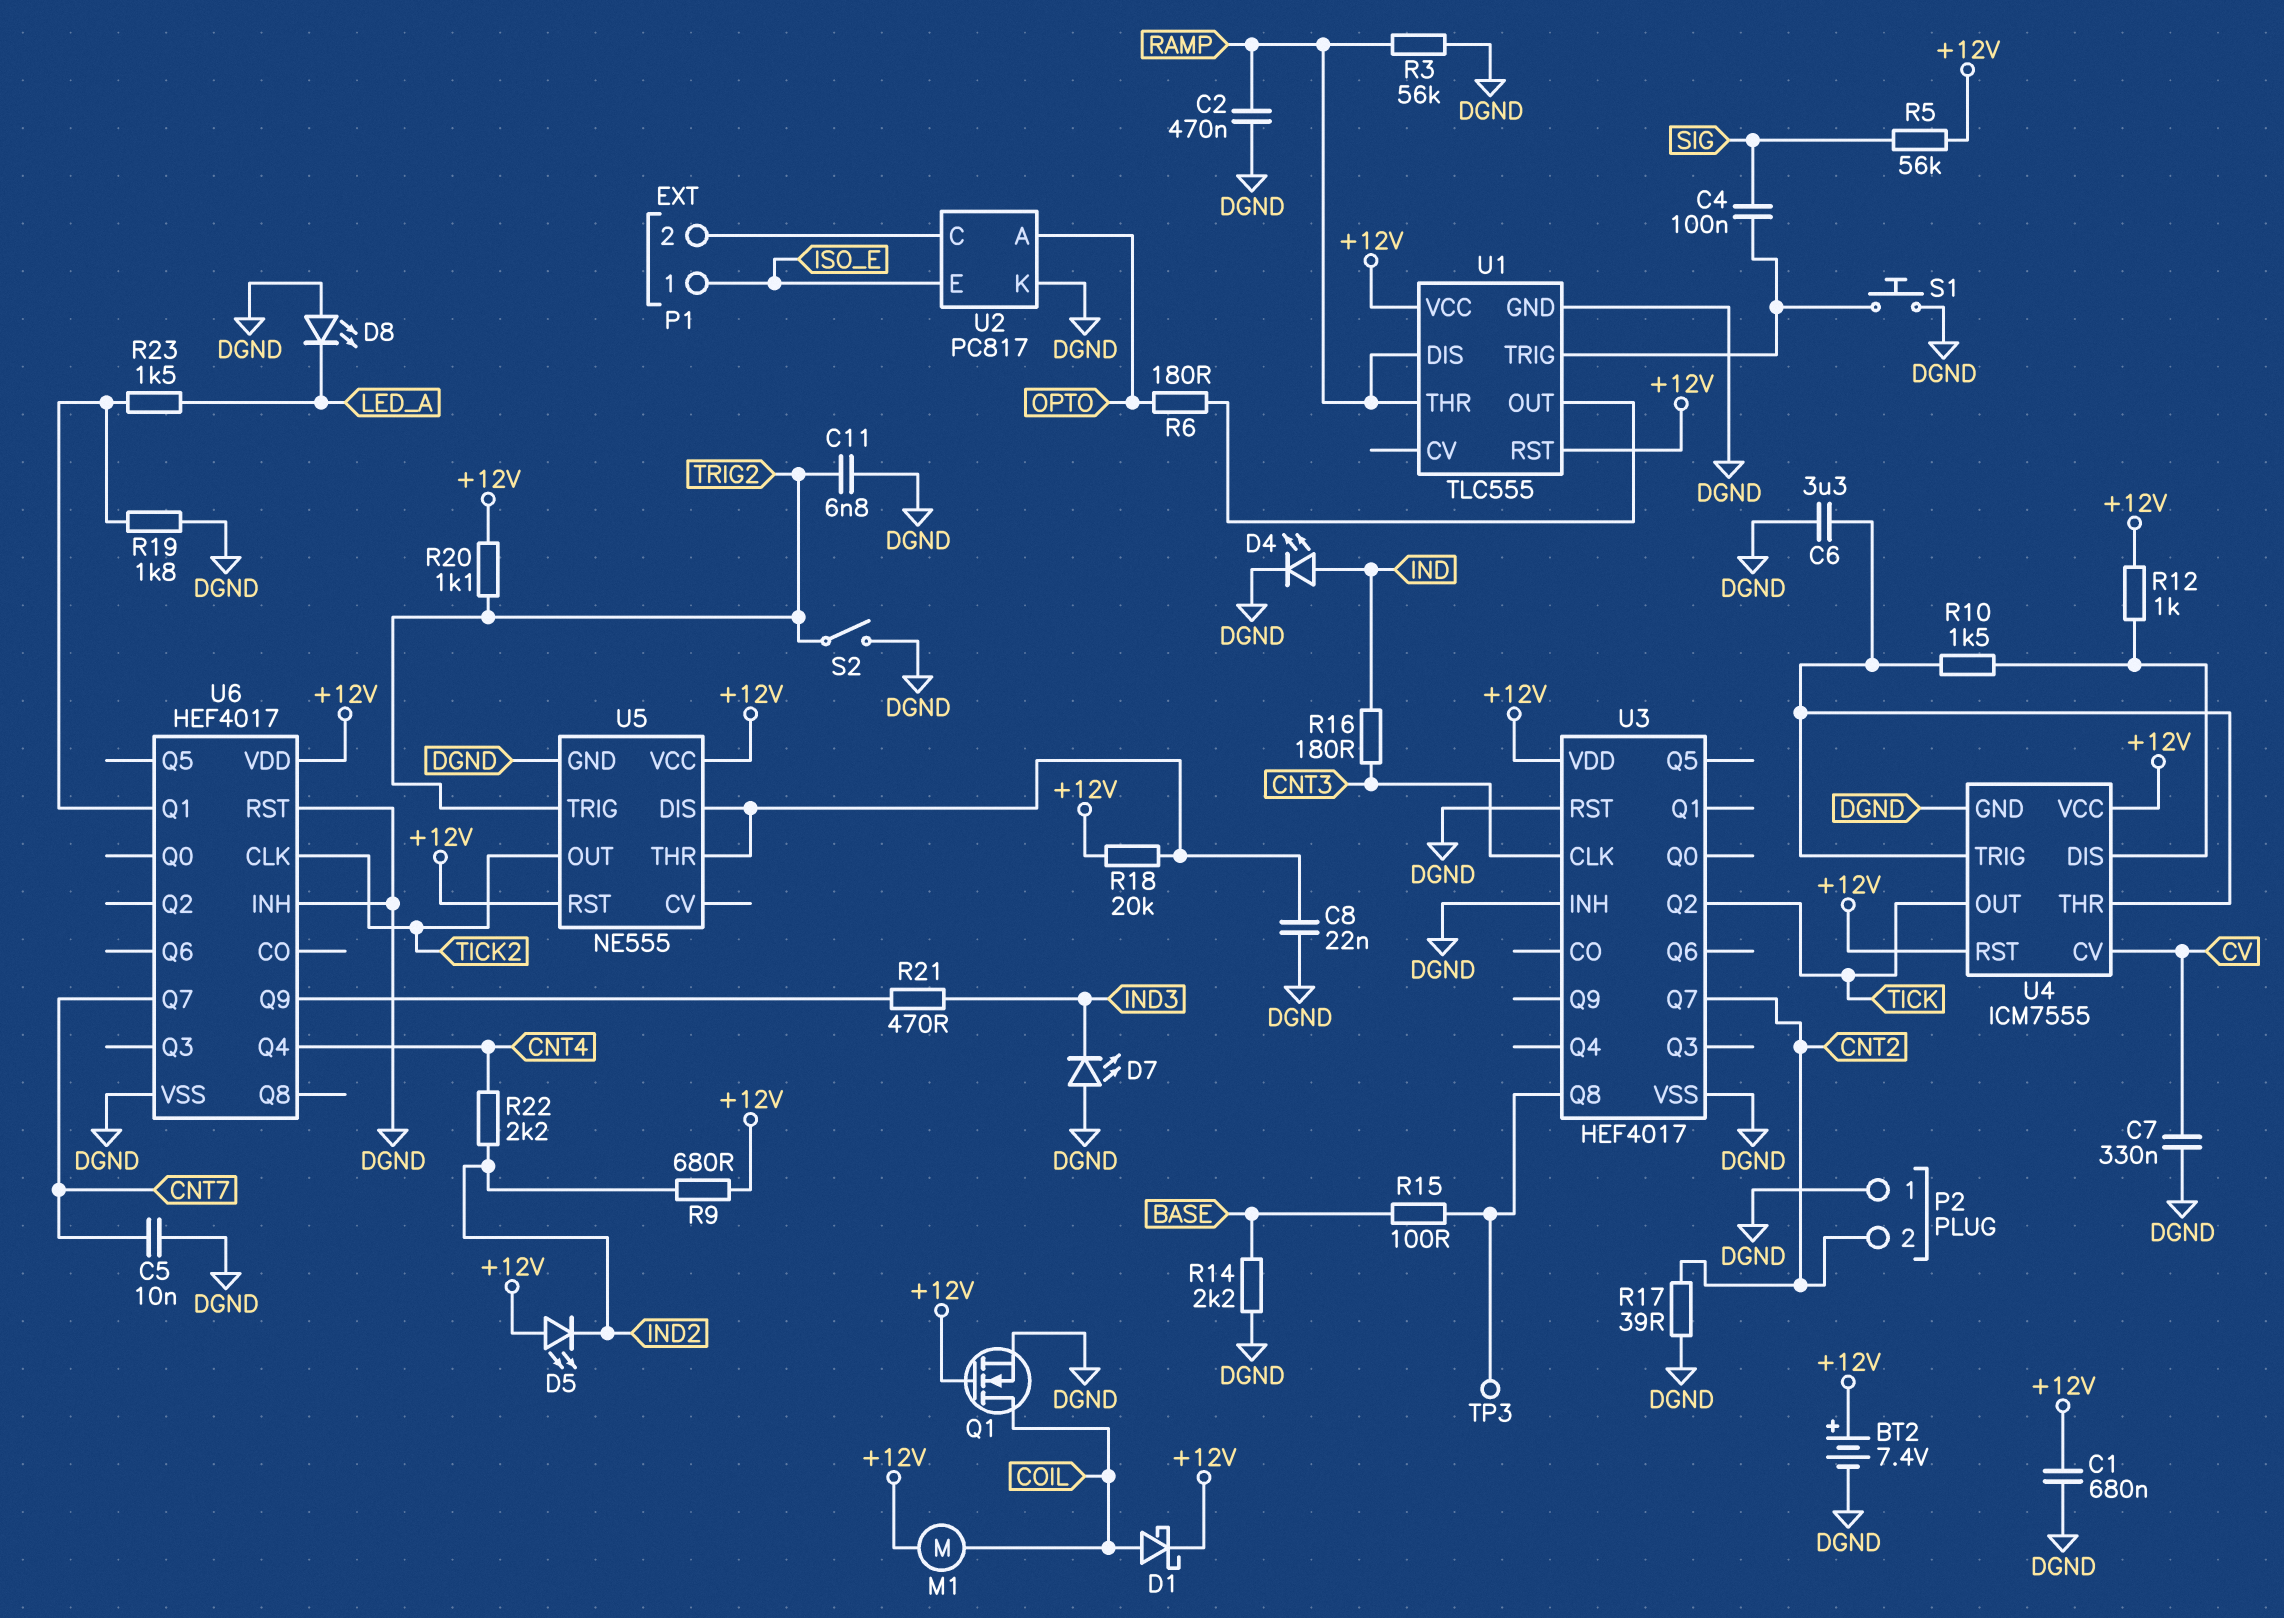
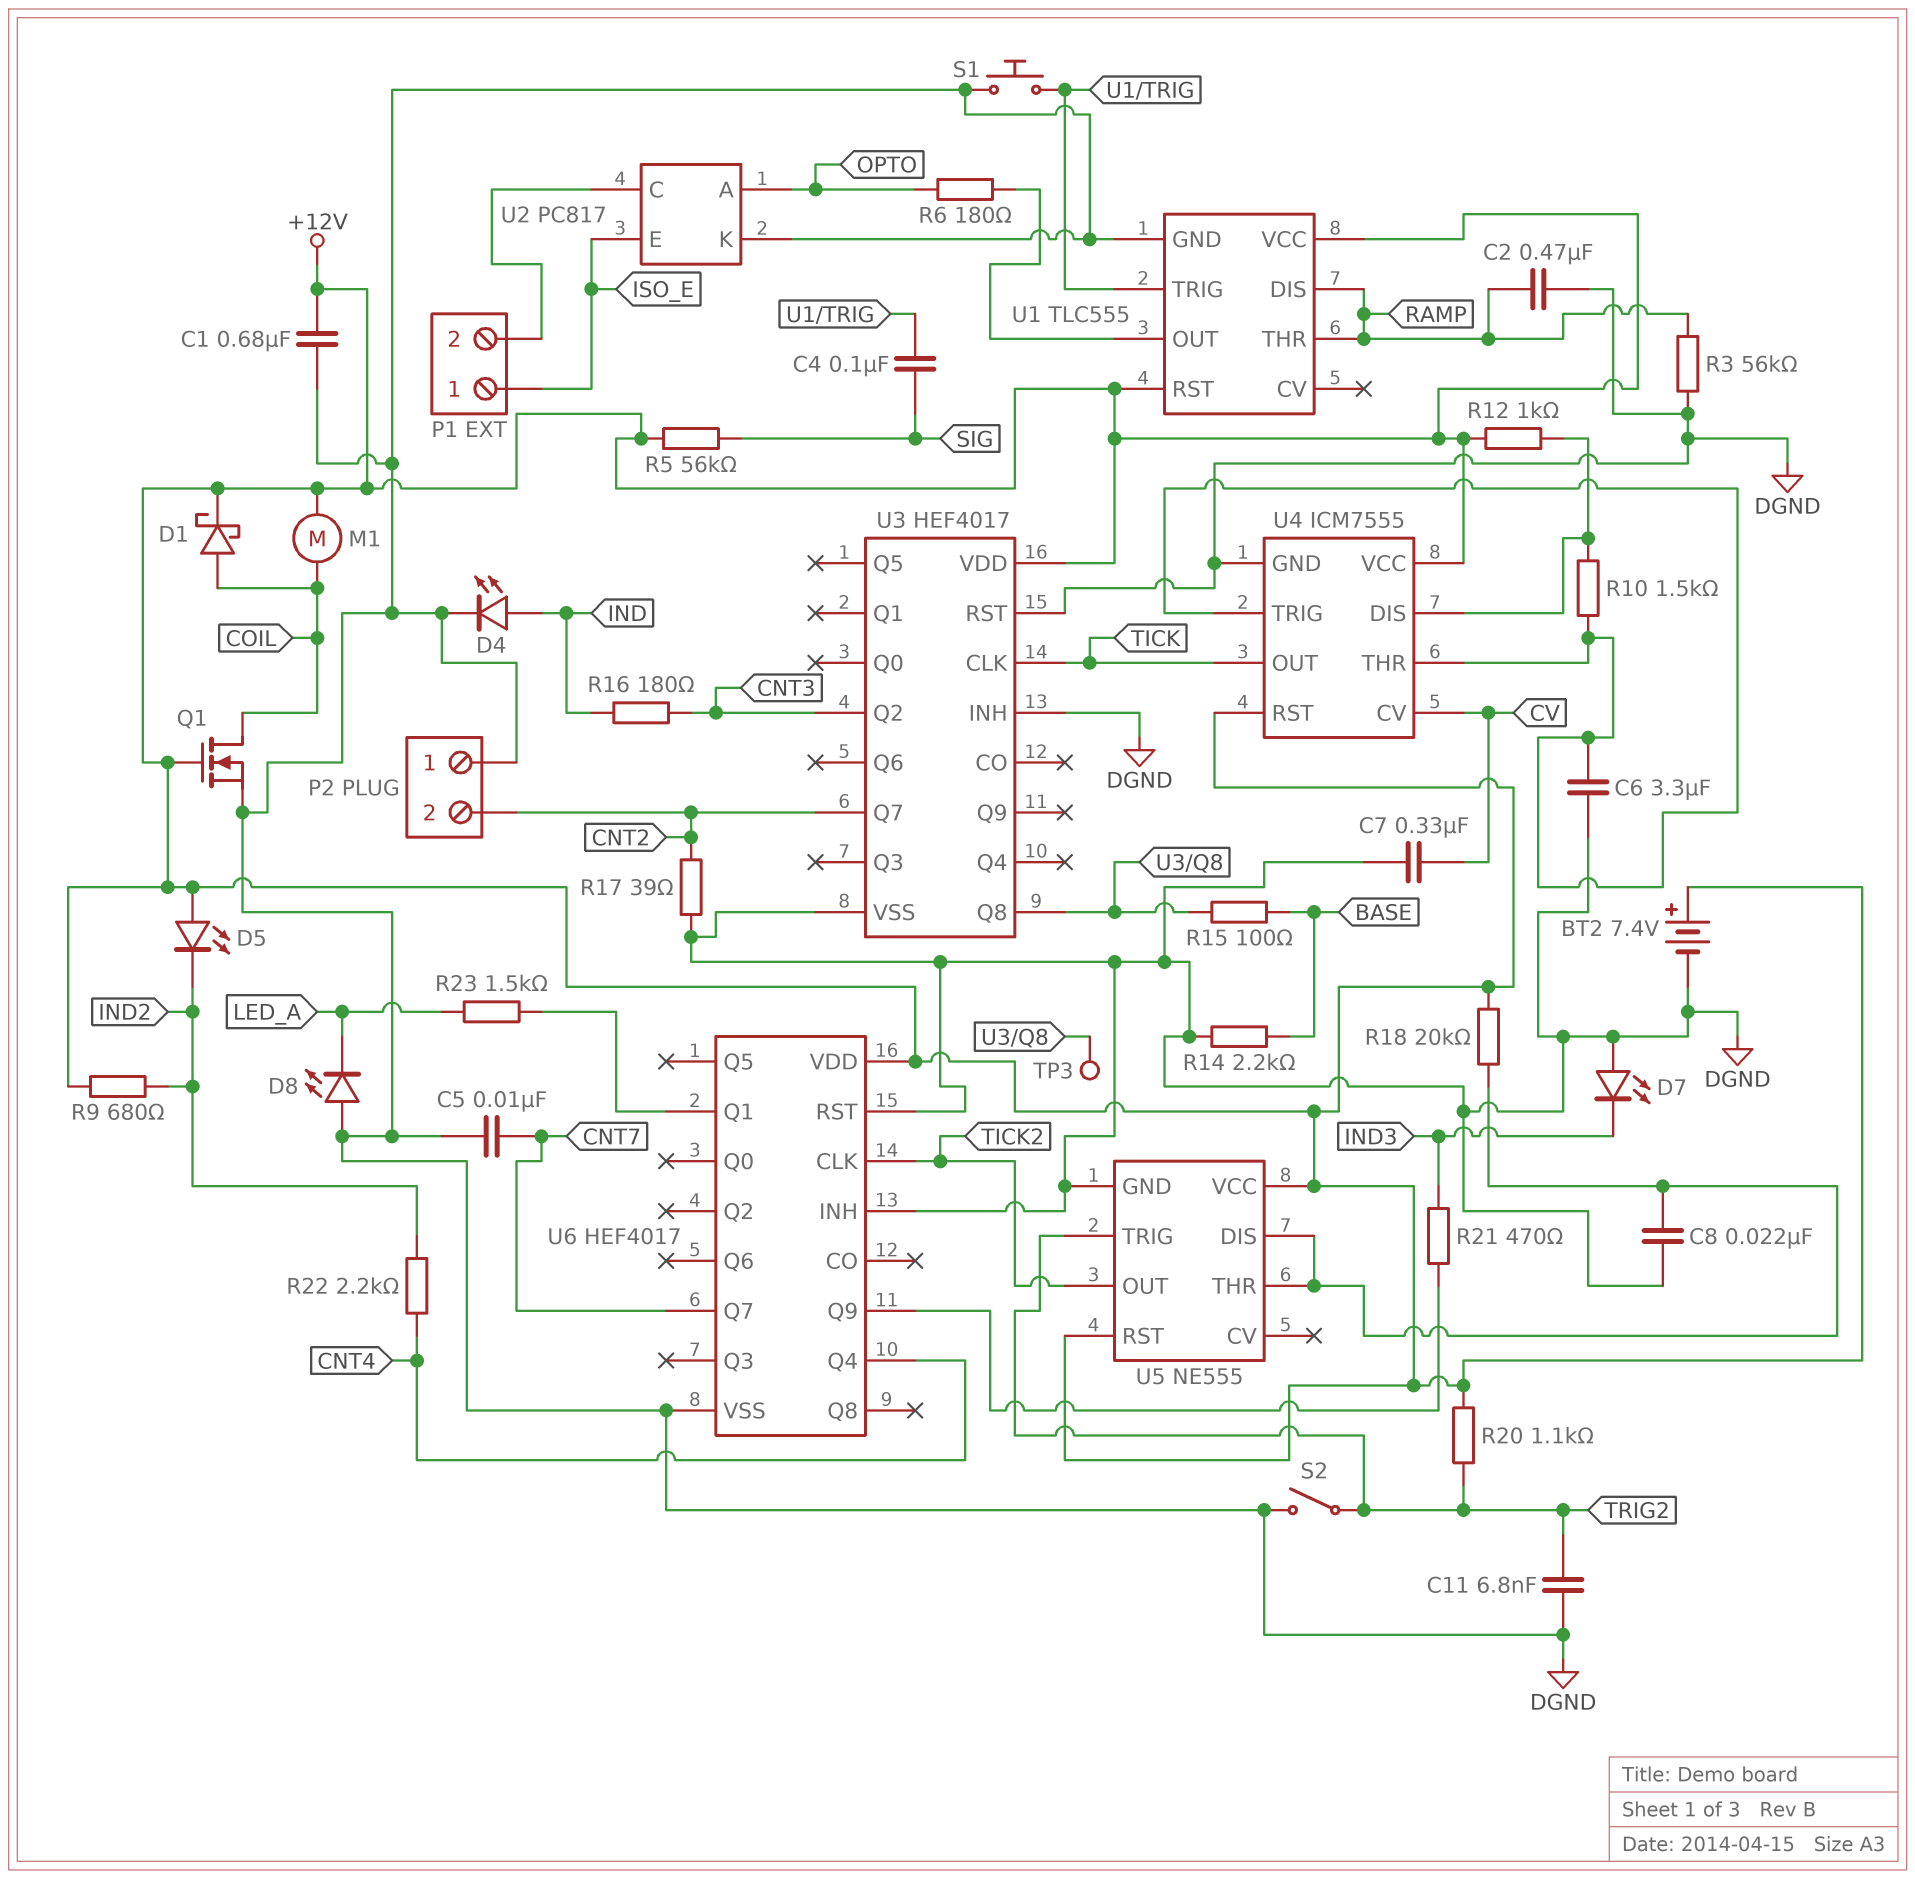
R19: 1.8k (DGND, U6/Q1) -> none
U3 pin CLK: CNT3 -> TICK
U3 pin Q2: TICK -> CNT3

